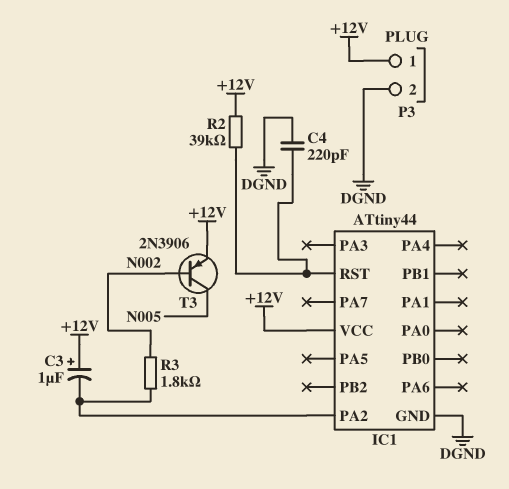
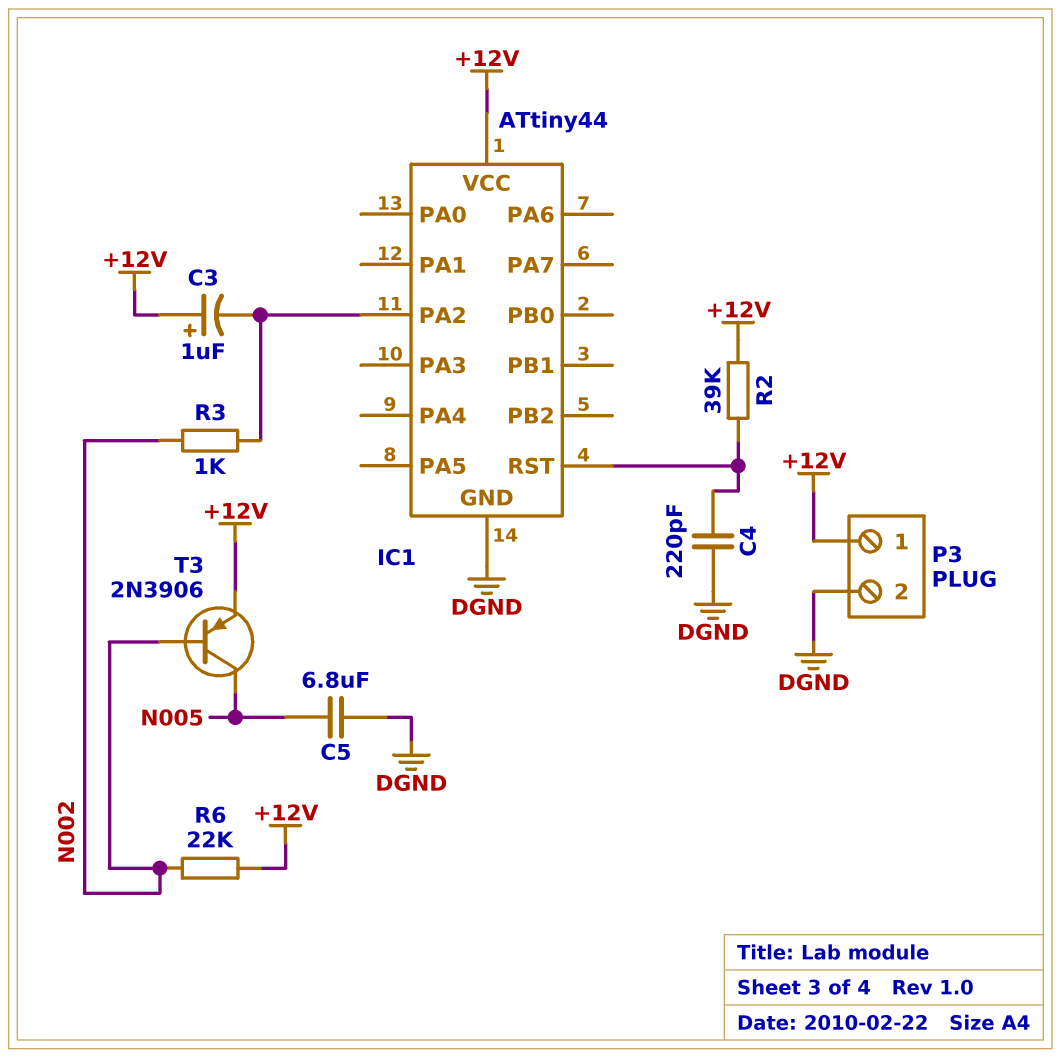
C5: none -> 6.8uF (DGND, N005)
R3: 1.8k (IC1/PA2, N002) -> 1k (IC1/PA2, N002)
R6: none -> 22k (+12V, N002)

